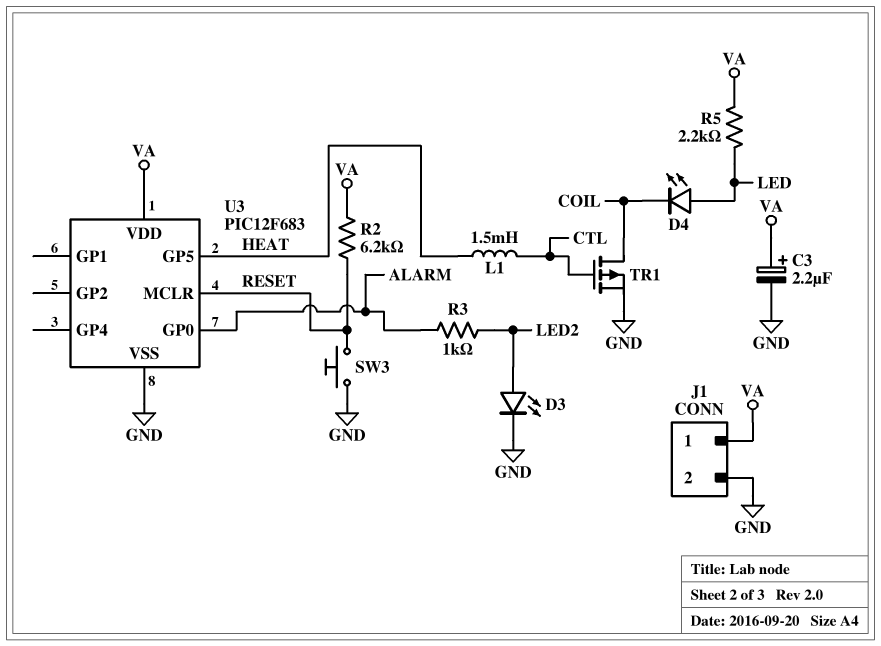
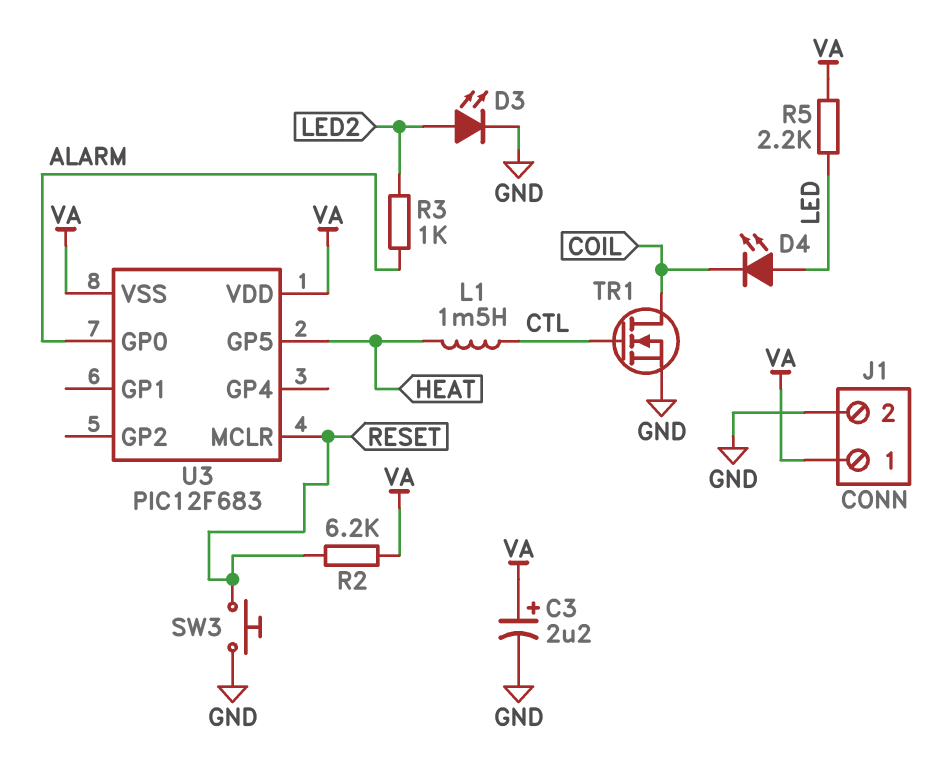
TR1: PMOS (G CTL, D COIL, S GND) -> NMOS (G CTL, D COIL, S GND)
U3 pin VSS: GND -> VA

